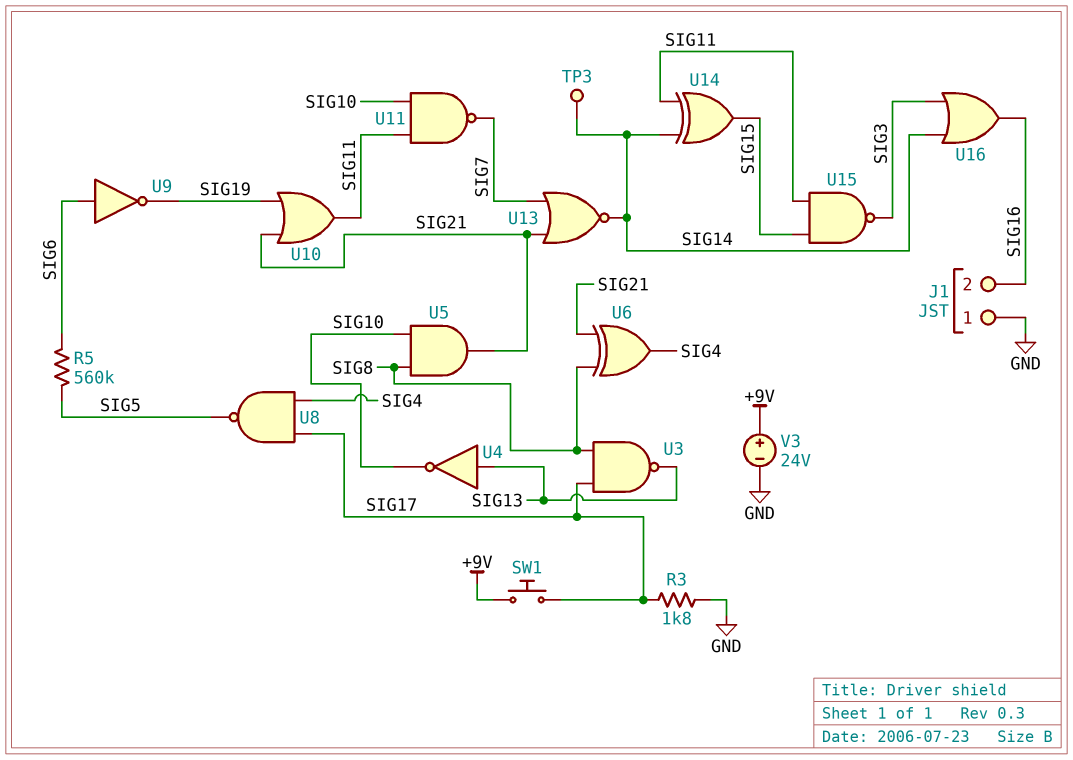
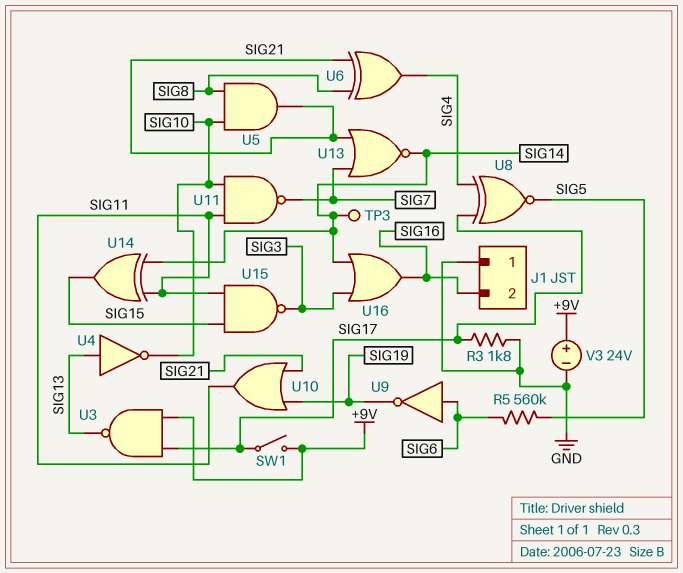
SW1: button (+9V, SIG17) -> switch (+9V, SIG17)
U3: NAND (in SIG8, in SIG17, out SIG13) -> NAND (in +9V, in SIG17, out SIG13)
U8: NAND (in SIG4, in SIG17, out SIG5) -> XNOR (in SIG4, in SIG17, out SIG5)

